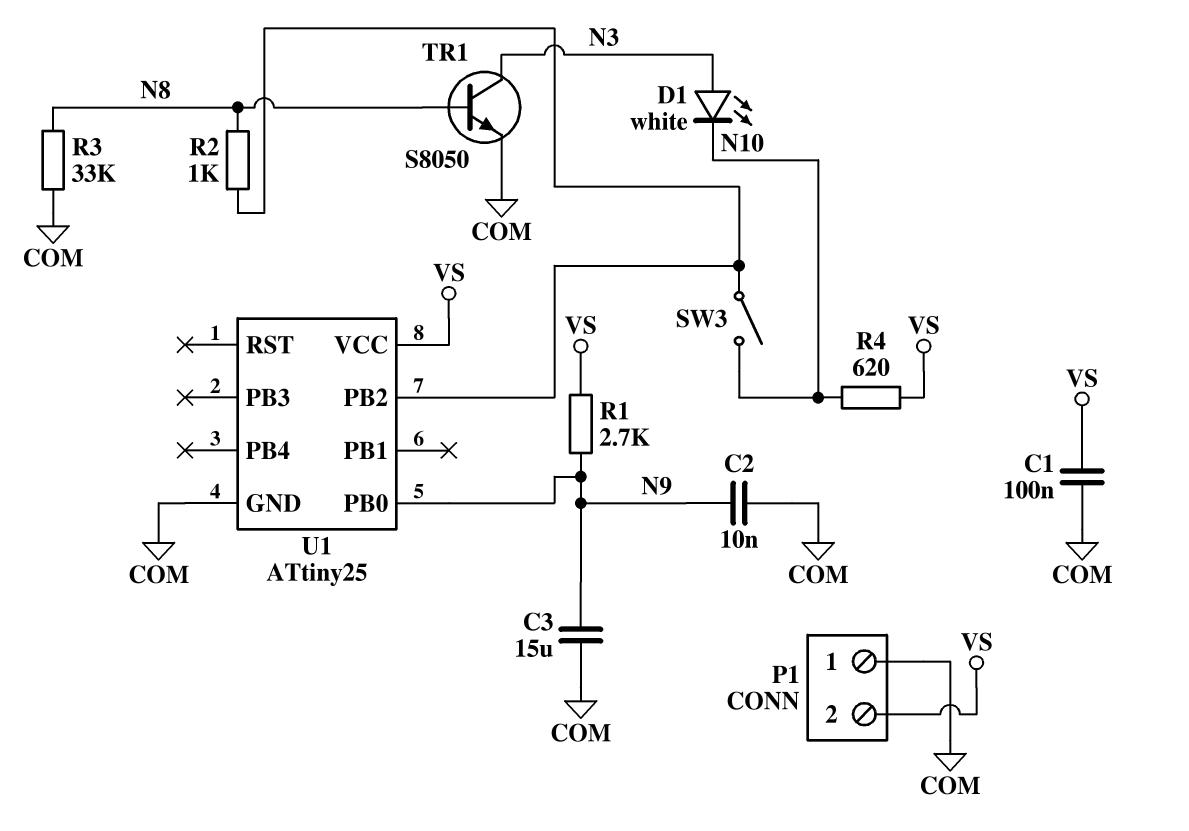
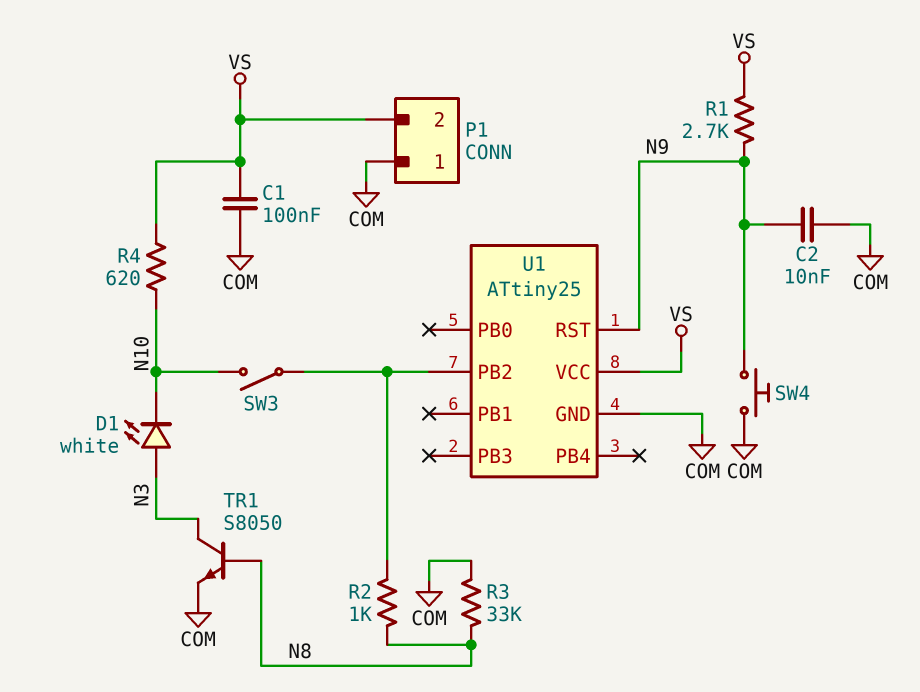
C3: 15uF (COM, N9) -> none
SW4: none -> button (COM, N9)
U1 pin PB0: N9 -> none
U1 pin RST: none -> N9

